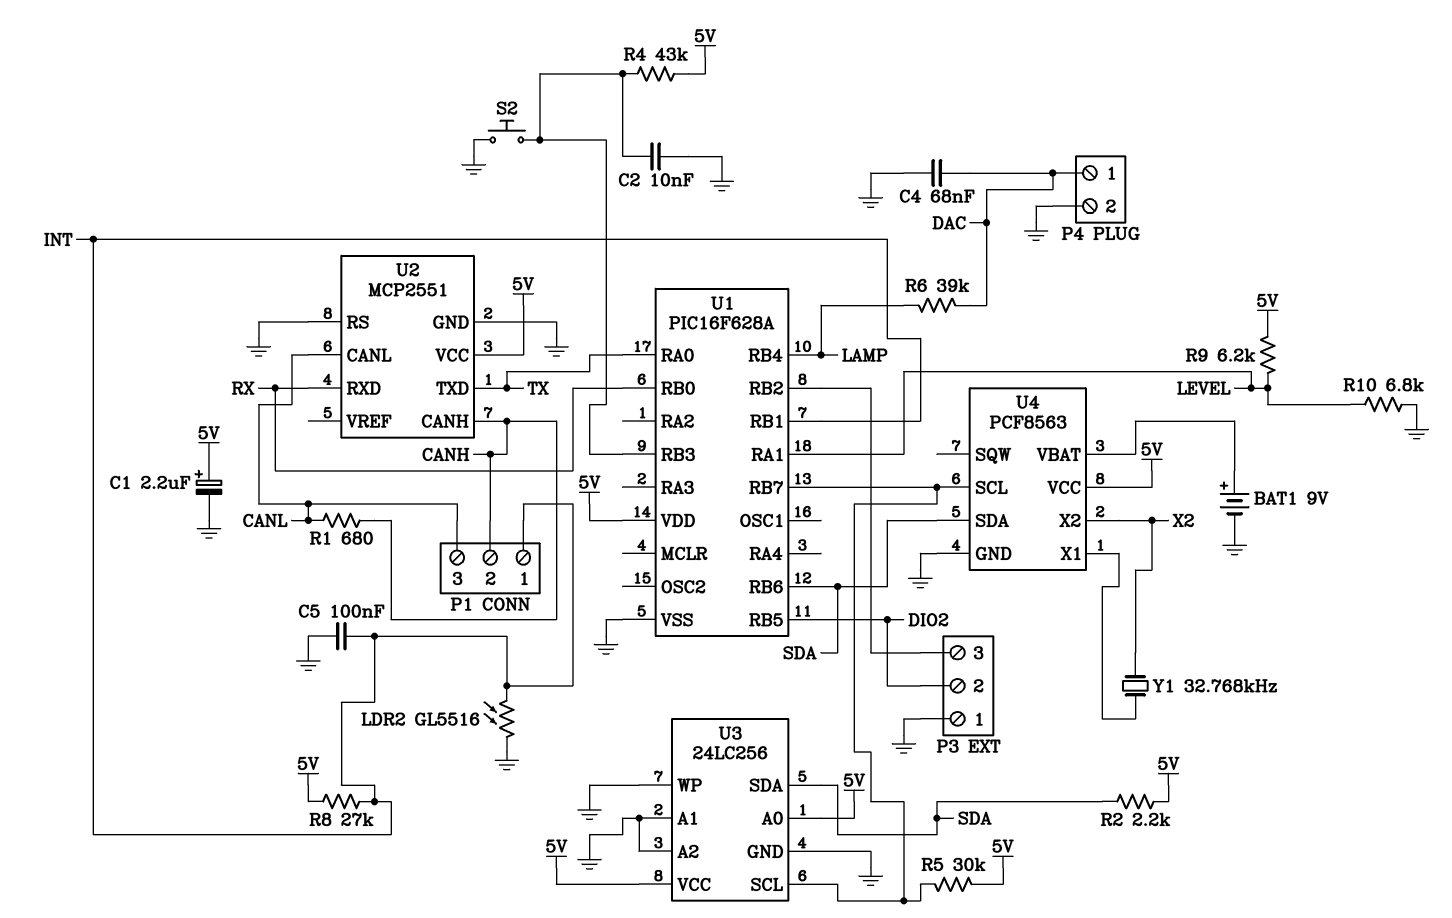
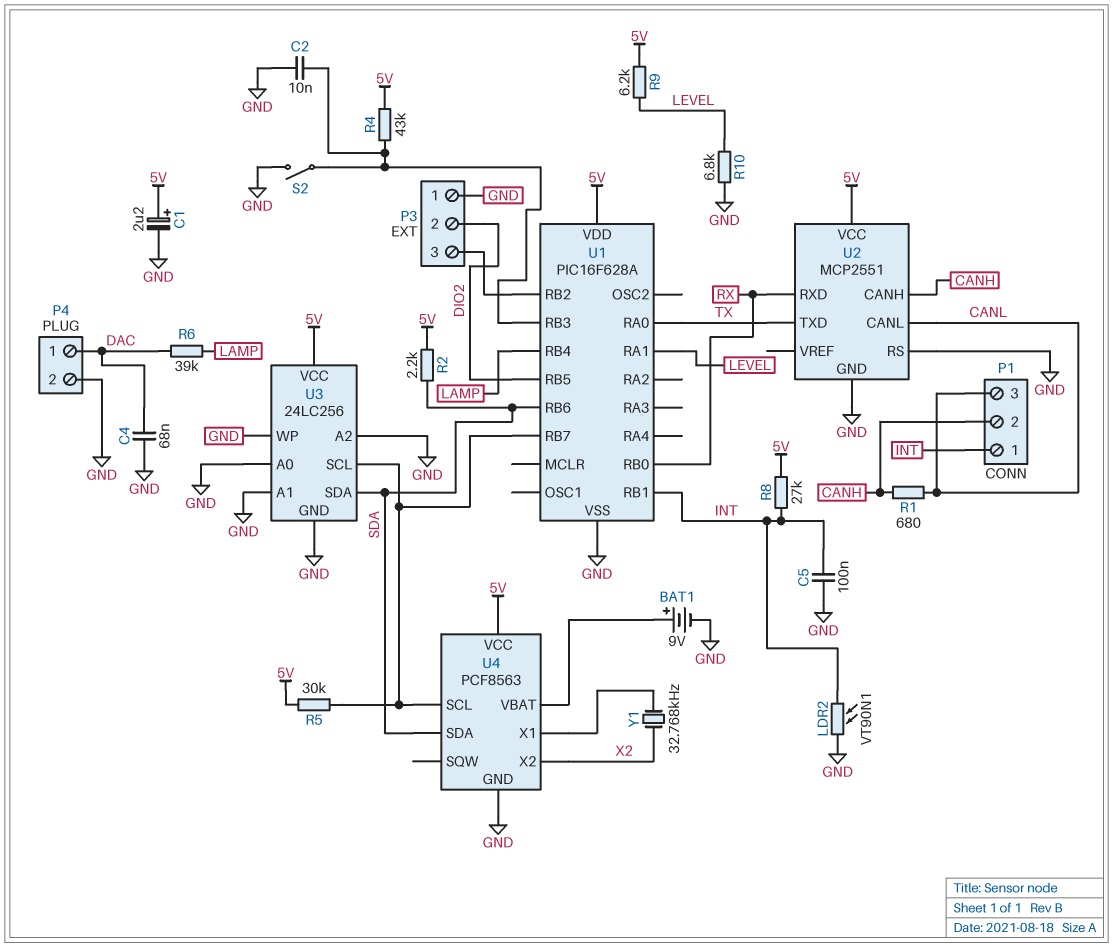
LDR2: GL5516 (GND, INT) -> VT90N1 (GND, INT)
S2: button (GND, U1/RB3) -> switch (GND, U1/RB3)
U3 pin A0: 5V -> GND

